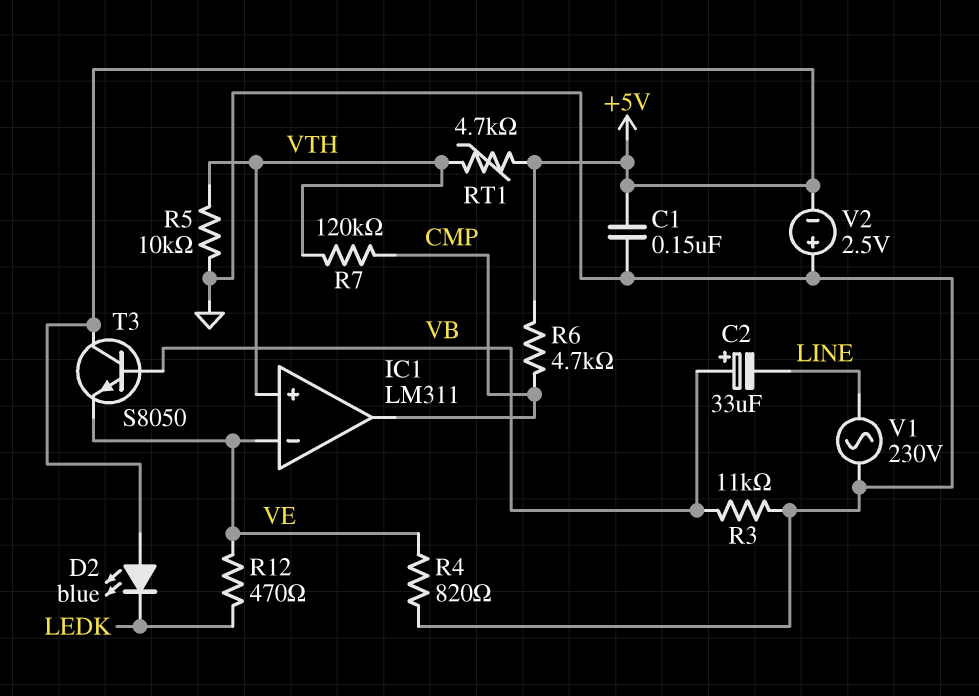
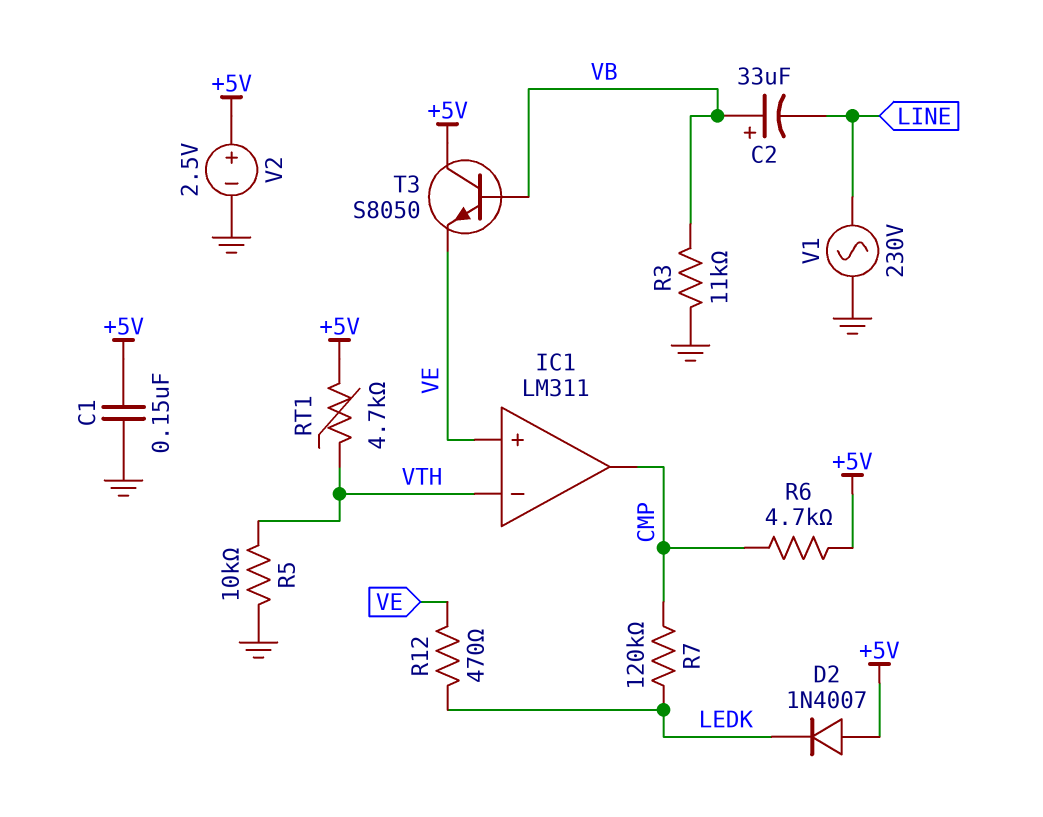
D2: LED blue (A +5V, K LEDK) -> diode 1N4007 (A +5V, K LEDK)
IC1 pin in+: VTH -> VE
IC1 pin in-: VE -> VTH
R4: 820 (GND, VE) -> none
R7: 120k (CMP, VTH) -> 120k (CMP, LEDK)
V2: 2.5V (plus GND, minus +5V) -> 2.5V (plus +5V, minus GND)

